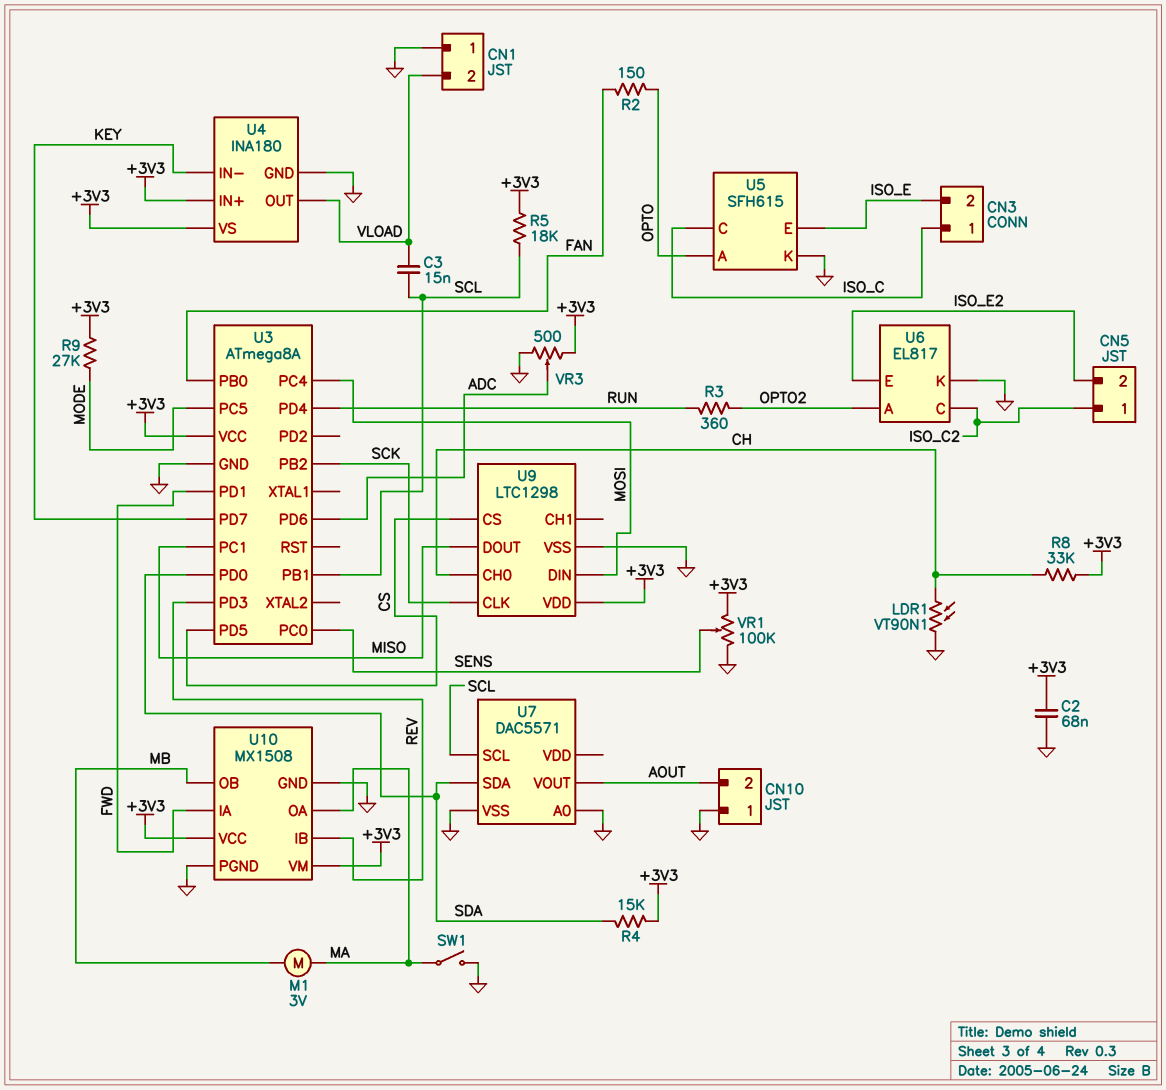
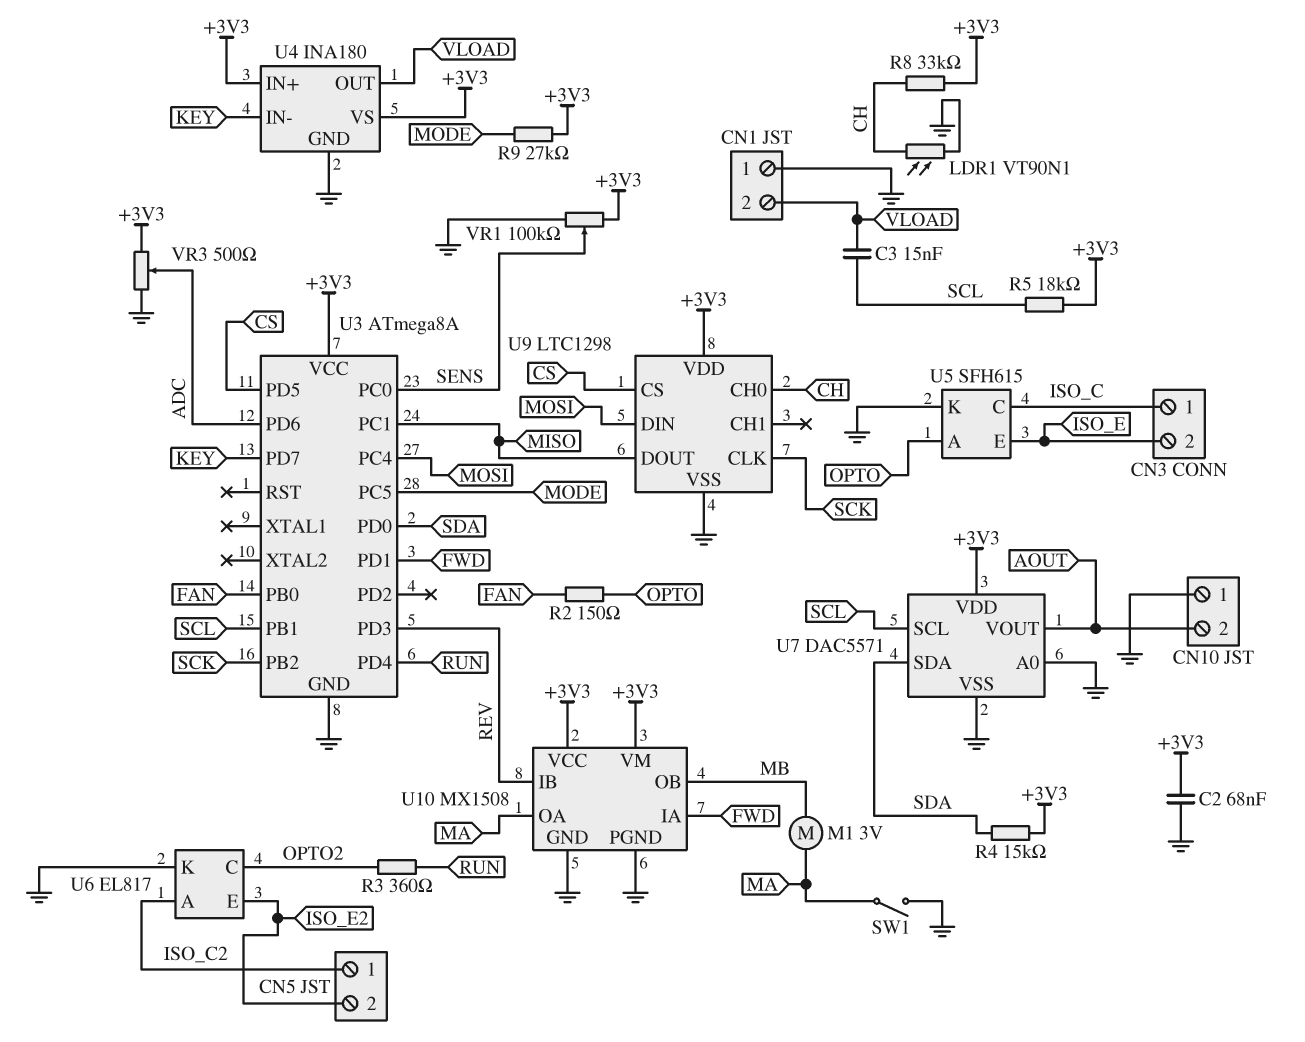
U6 pin A: OPTO2 -> ISO_C2
U6 pin C: ISO_C2 -> OPTO2
U7 pin VDD: none -> +3V3

